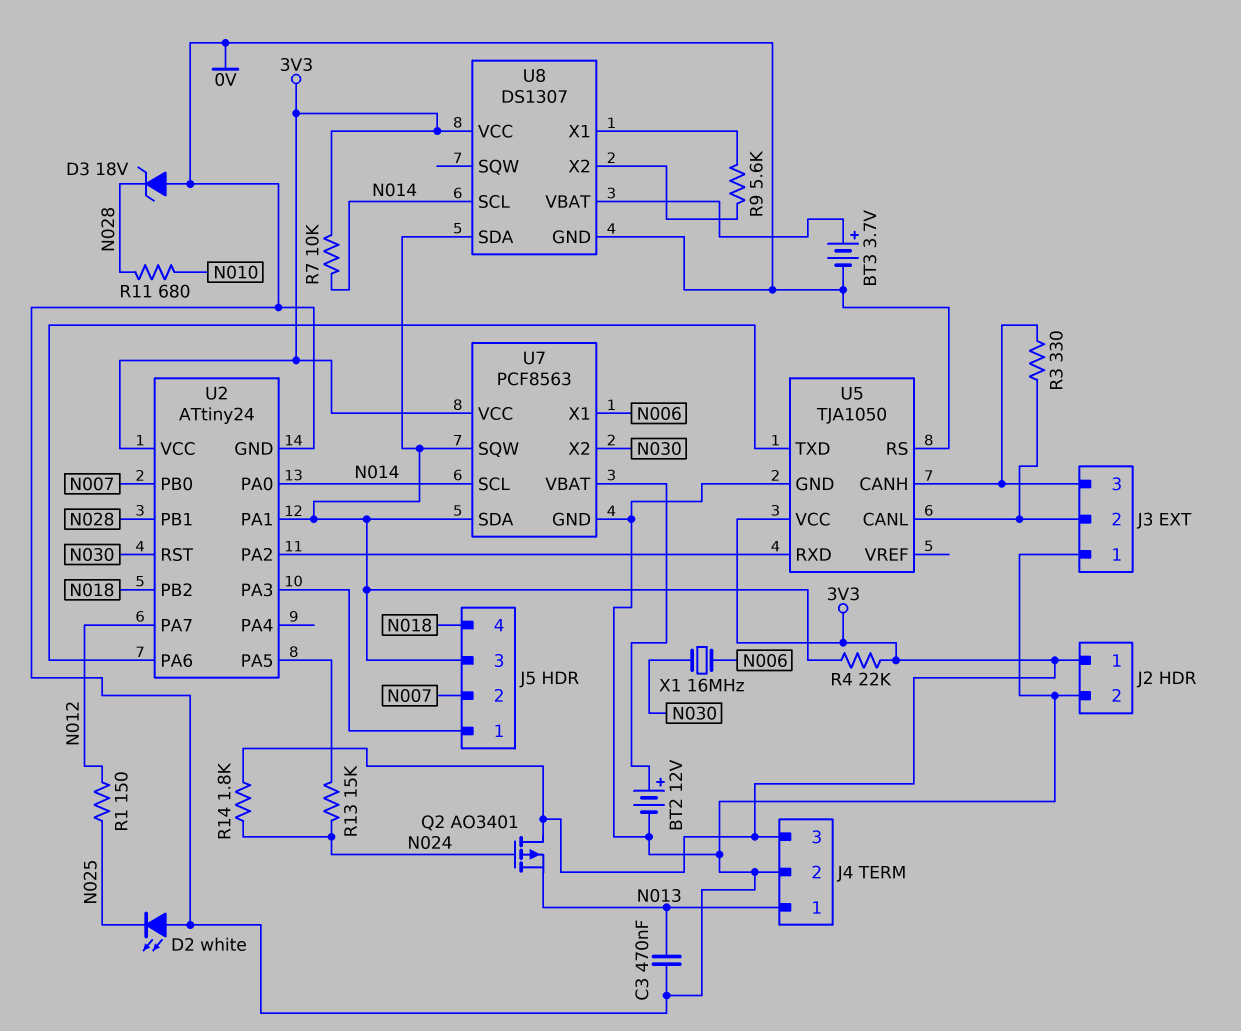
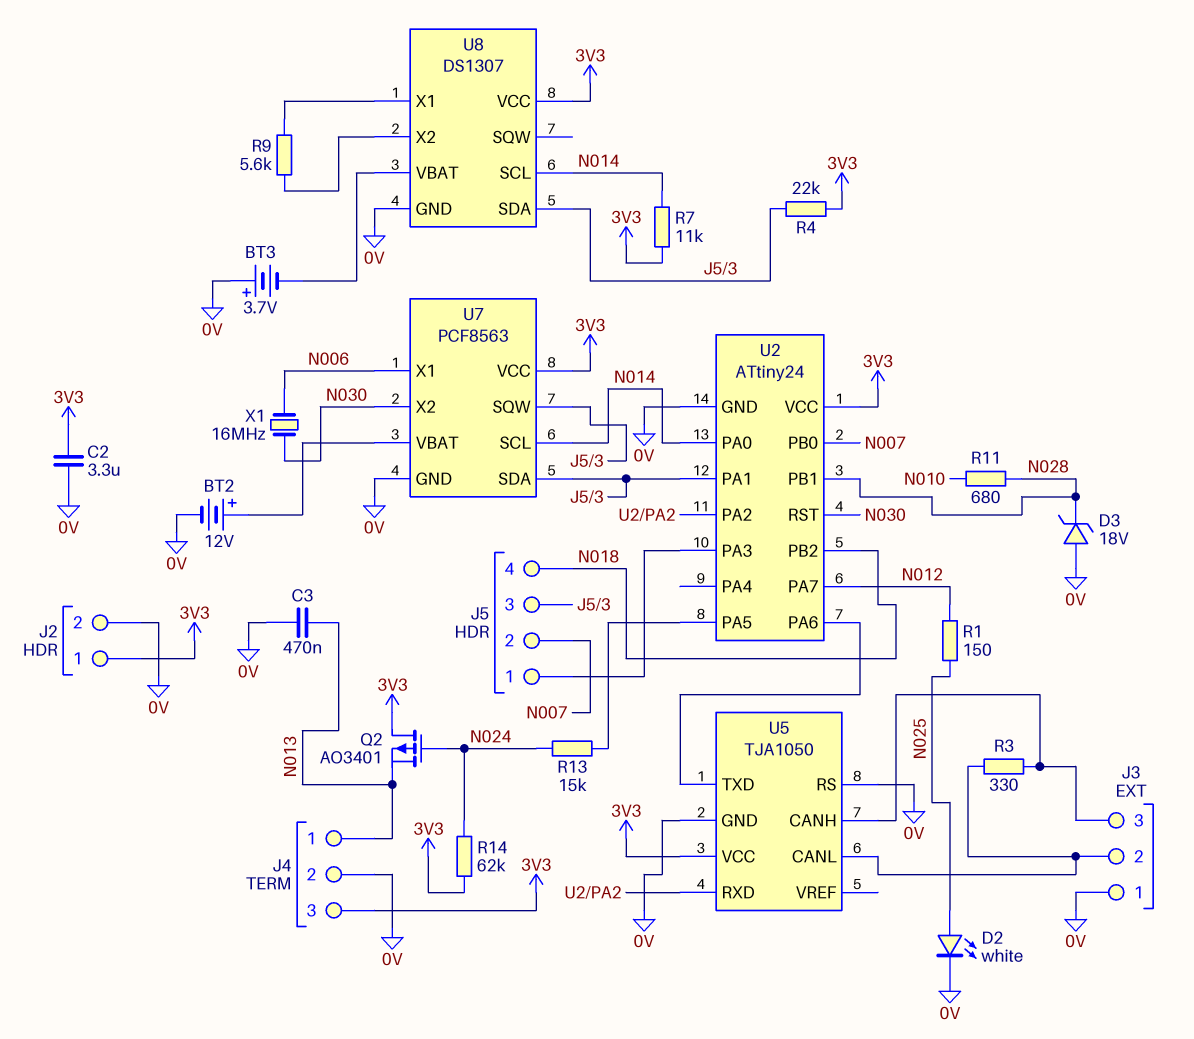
BT3: 3.7V (plus U8/VBAT, minus 0V) -> 3.7V (plus 0V, minus U8/VBAT)
C2: none -> 3.3uF (0V, 3V3)
D2: LED white (A 0V, K N025) -> LED white (A N025, K 0V)
R7: 10k (3V3, N014) -> 11k (3V3, N014)
R14: 1.8k (3V3, N024) -> 62k (3V3, N024)

